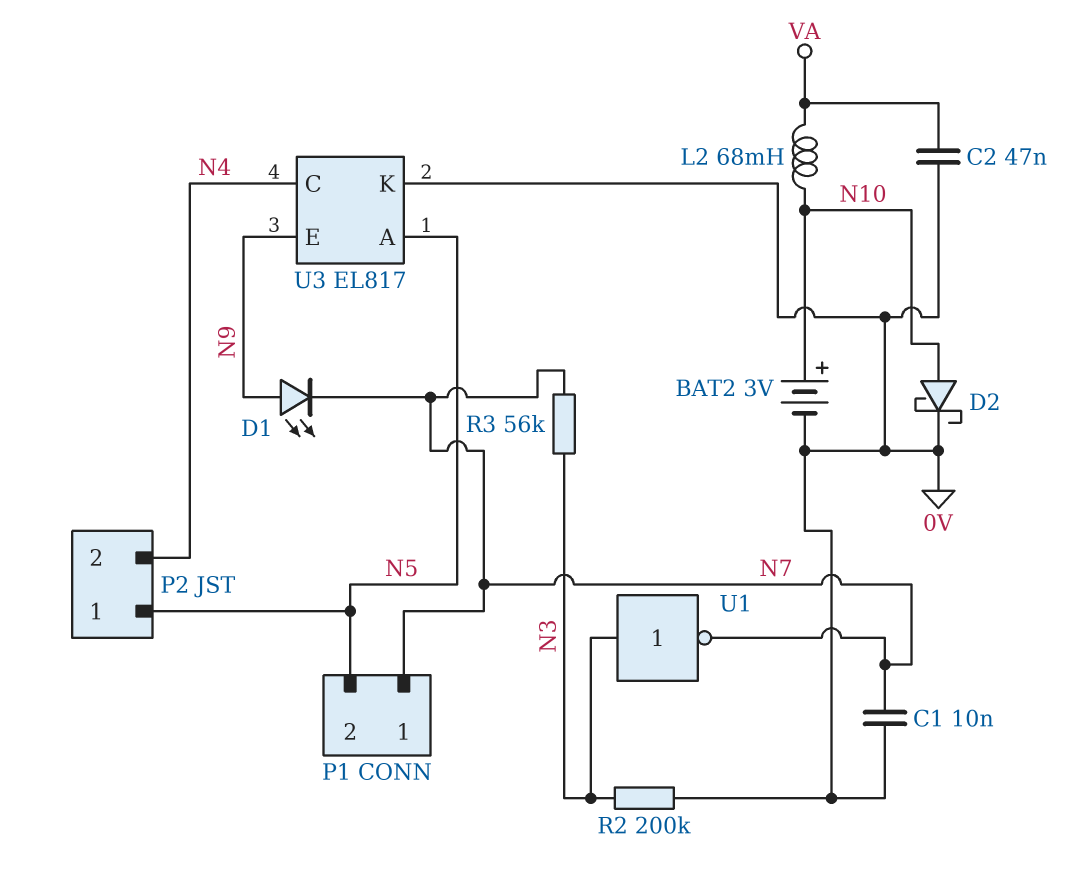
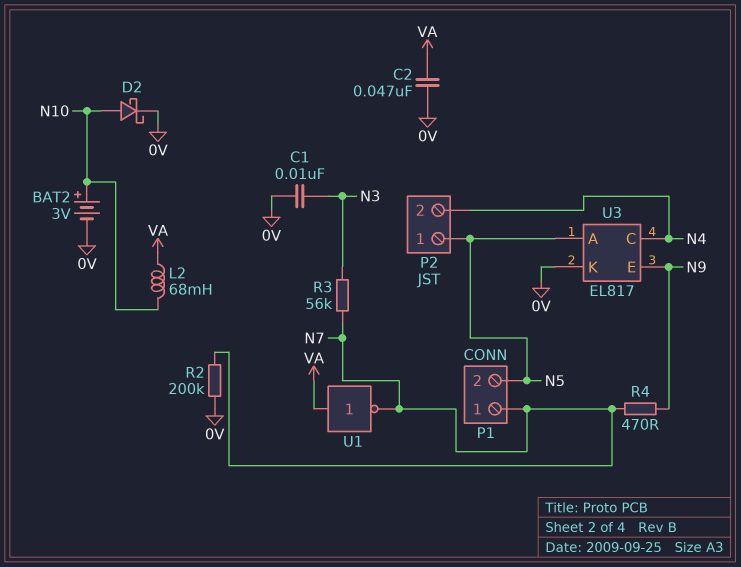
C1: 10nF (0V, N7) -> 10nF (0V, N3)
D1: LED (A N9, K N7) -> none
R2: 200k (0V, N3) -> 200k (0V, N7)
R4: none -> 470 (N7, N9)
U1: NOT (in N3, out N7) -> NOT (in VA, out N7)

